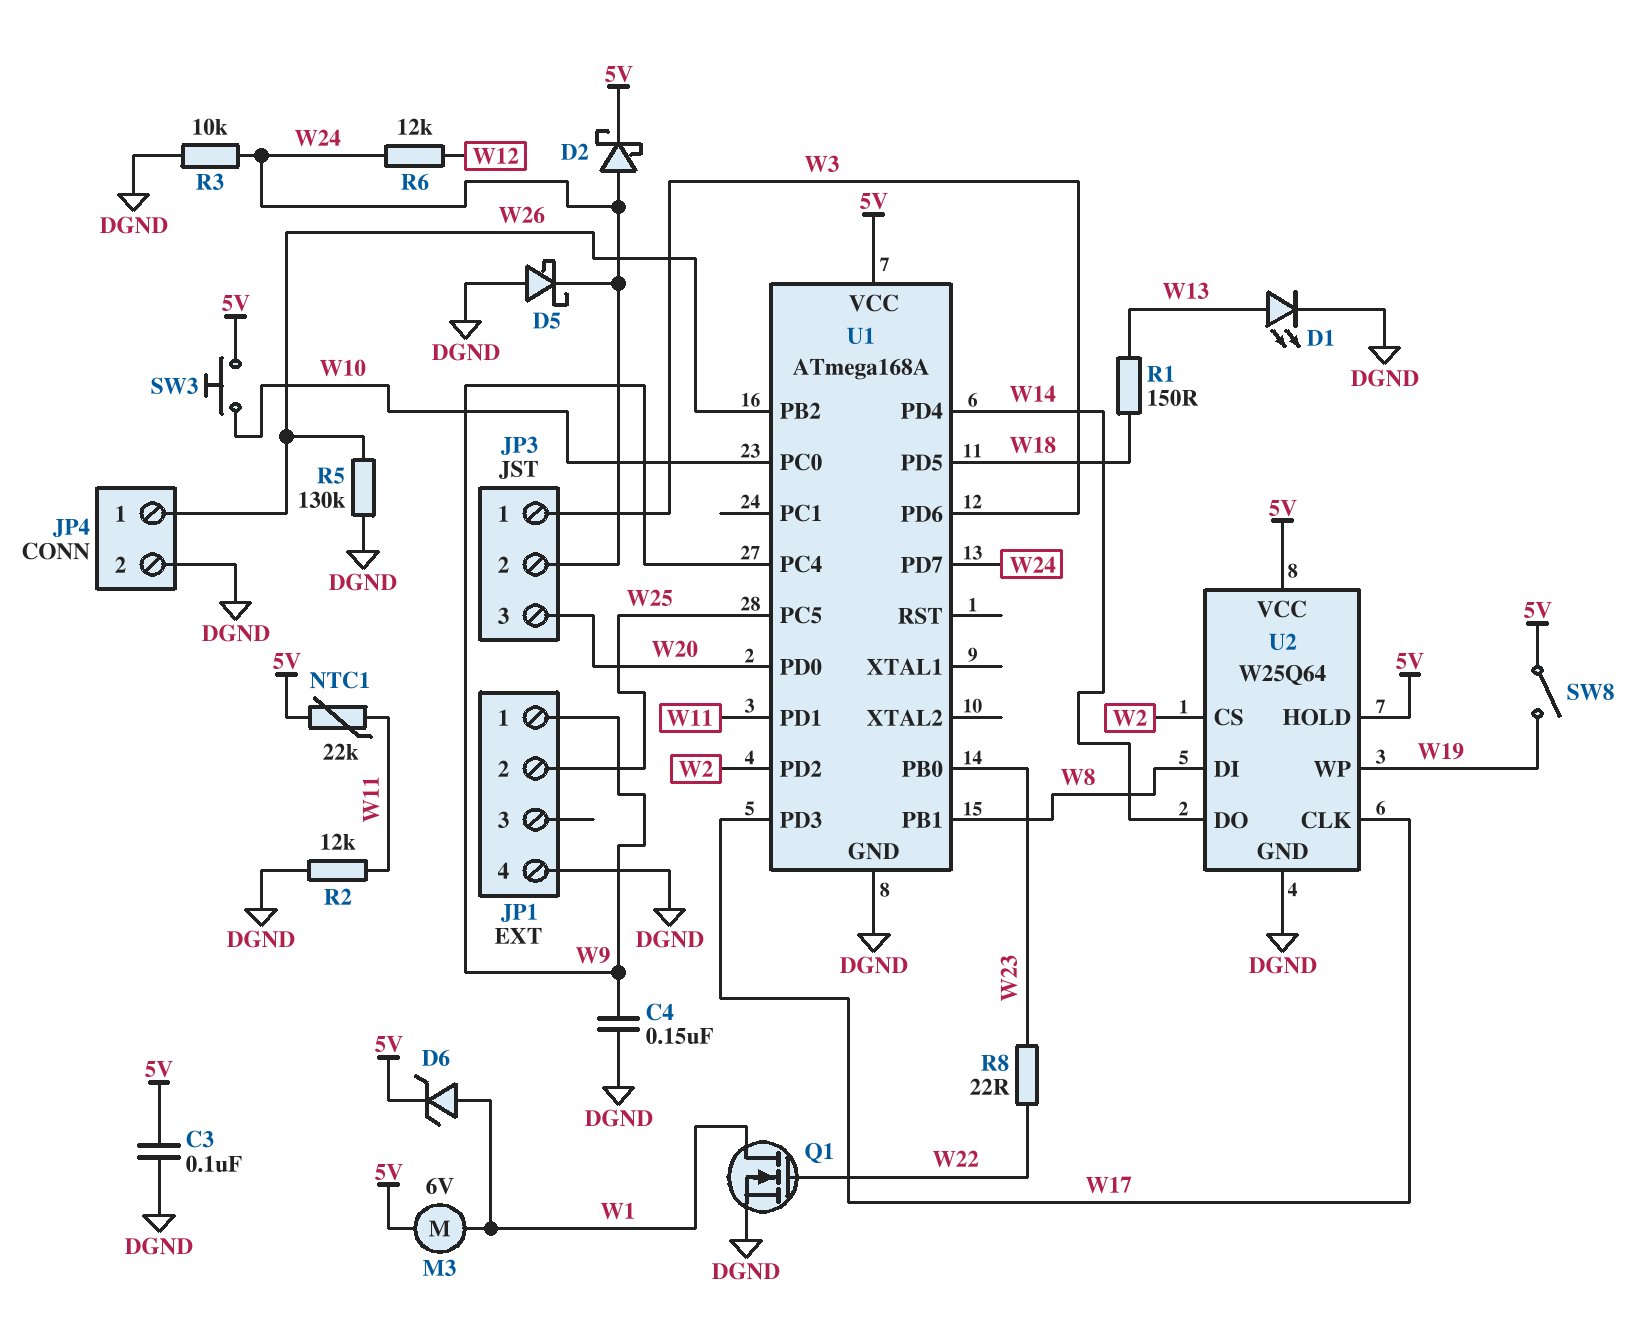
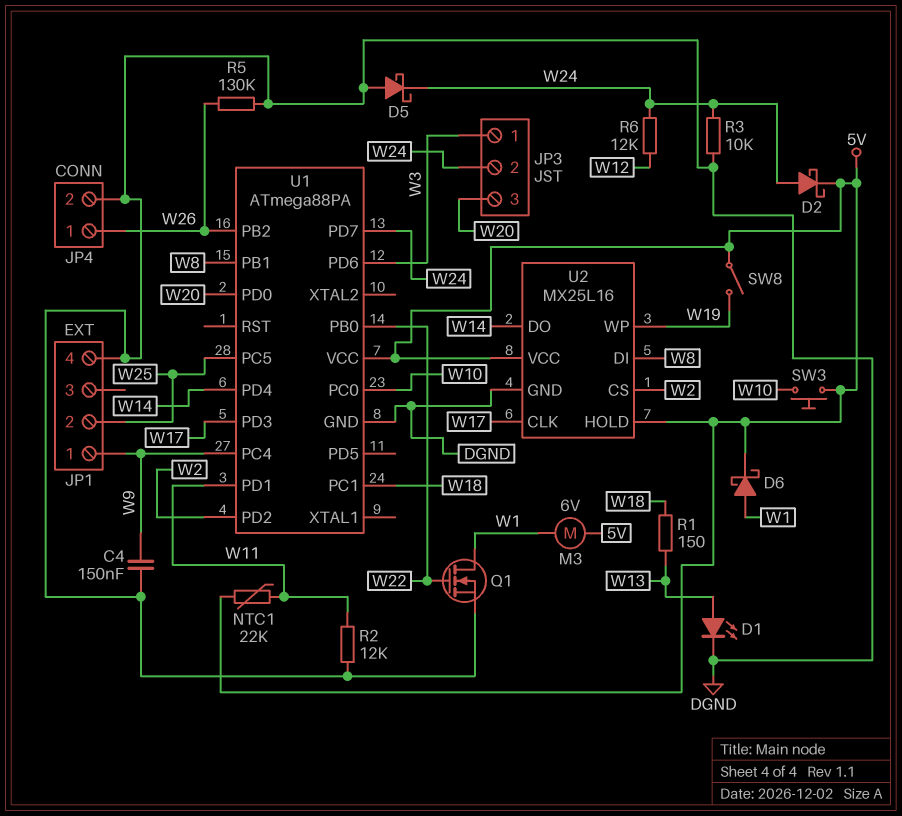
C3: 100nF (5V, DGND) -> none
D6: zener (A W1, K 5V) -> schottky (A W1, K 5V)
R8: 22 (W22, W23) -> none
U1: ATmega168A -> ATmega88PA
U1 pin PB0: W23 -> W22
U1 pin PC1: none -> W18
U1 pin PD5: W18 -> none
U2: W25Q64 -> MX25L16

